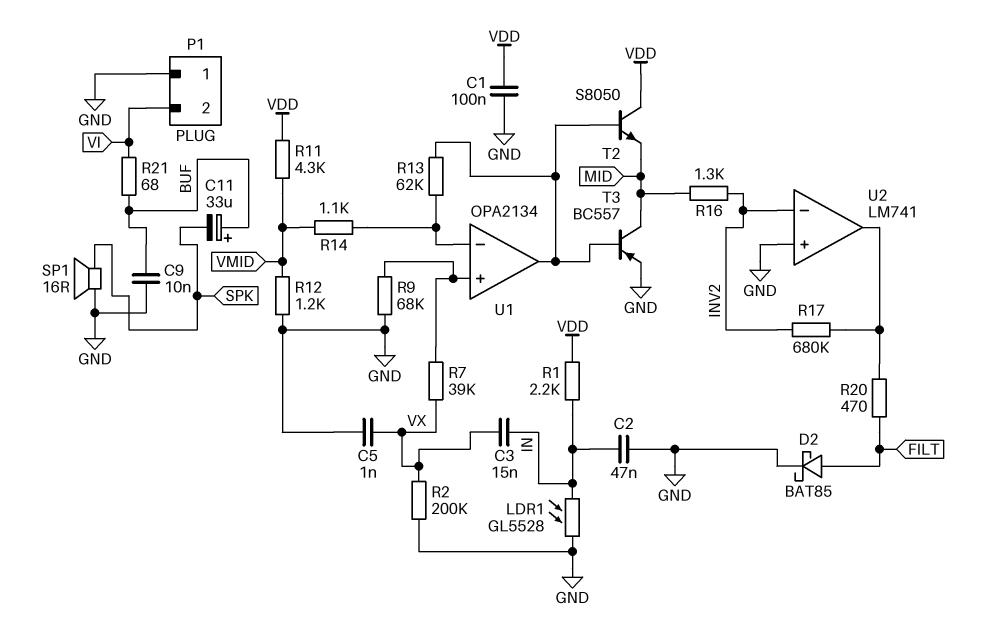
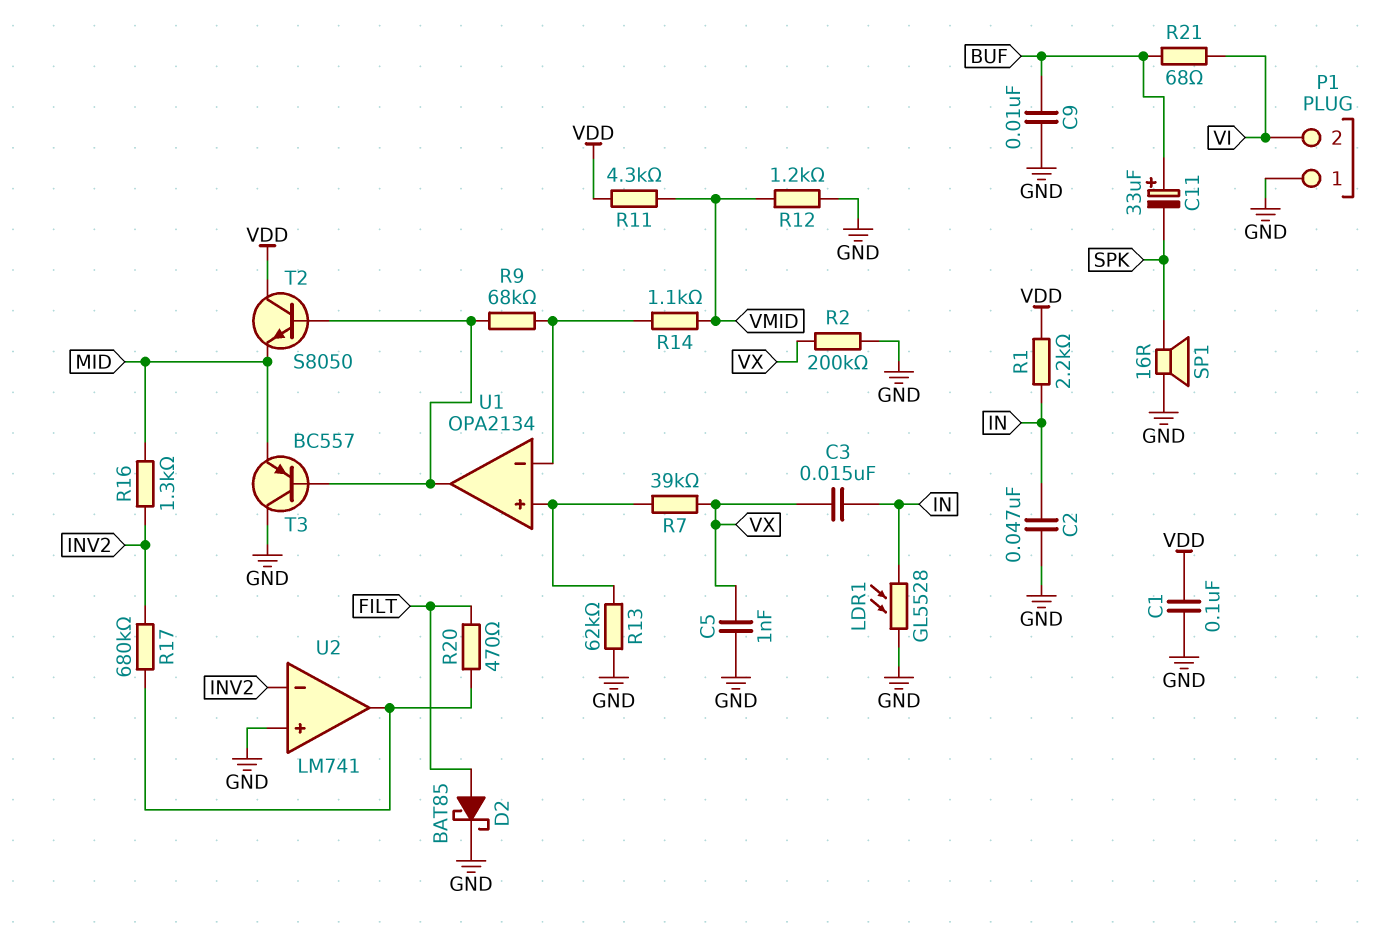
R9: 68k (GND, U1/in+) -> 68k (U1/in-, U1/out)
R13: 62k (U1/in-, U1/out) -> 62k (GND, U1/in+)
T3: PNP BC557 (B U1/out, C MID, E GND) -> PNP BC557 (B U1/out, C GND, E MID)

